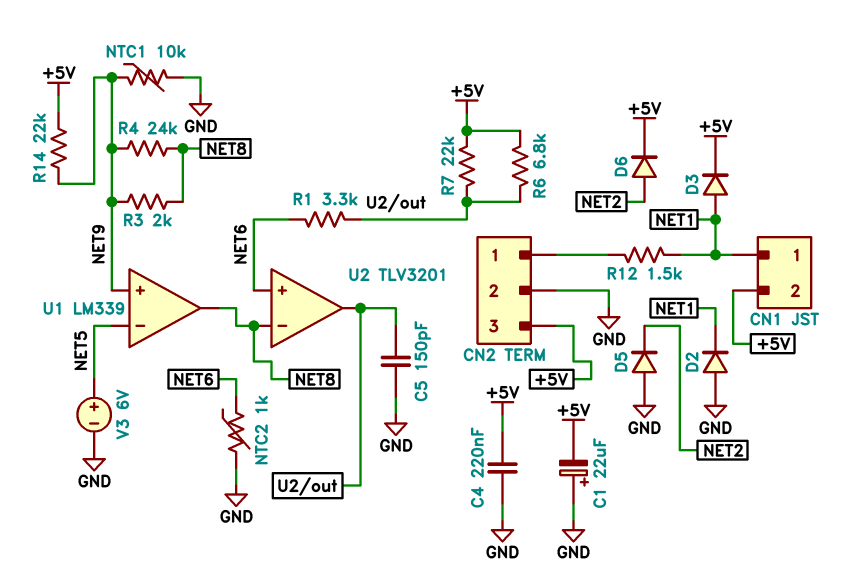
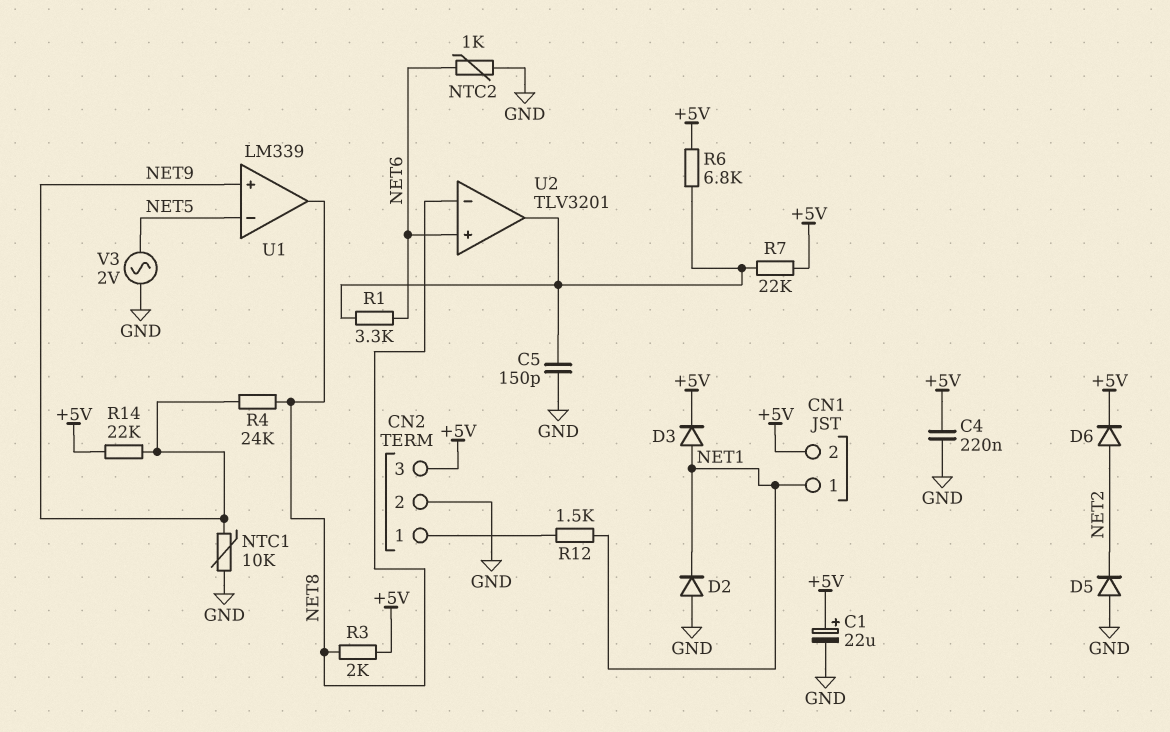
C1: 22uF (plus GND, minus +5V) -> 22uF (plus +5V, minus GND)
R3: 2k (NET8, NET9) -> 2k (+5V, NET8)
V3: 6V (plus NET5, minus GND) -> AC 2V (GND, NET5)

